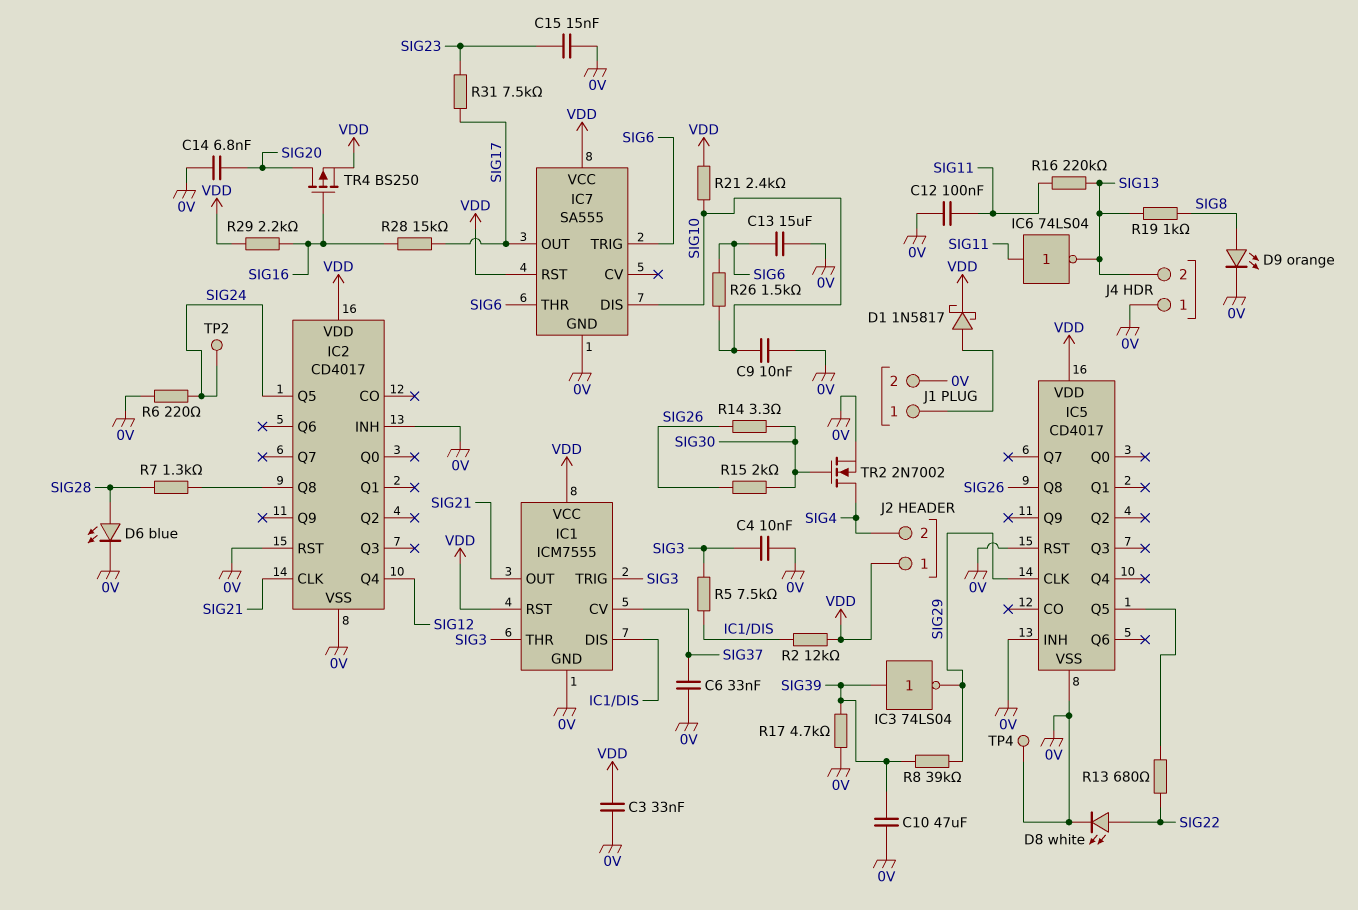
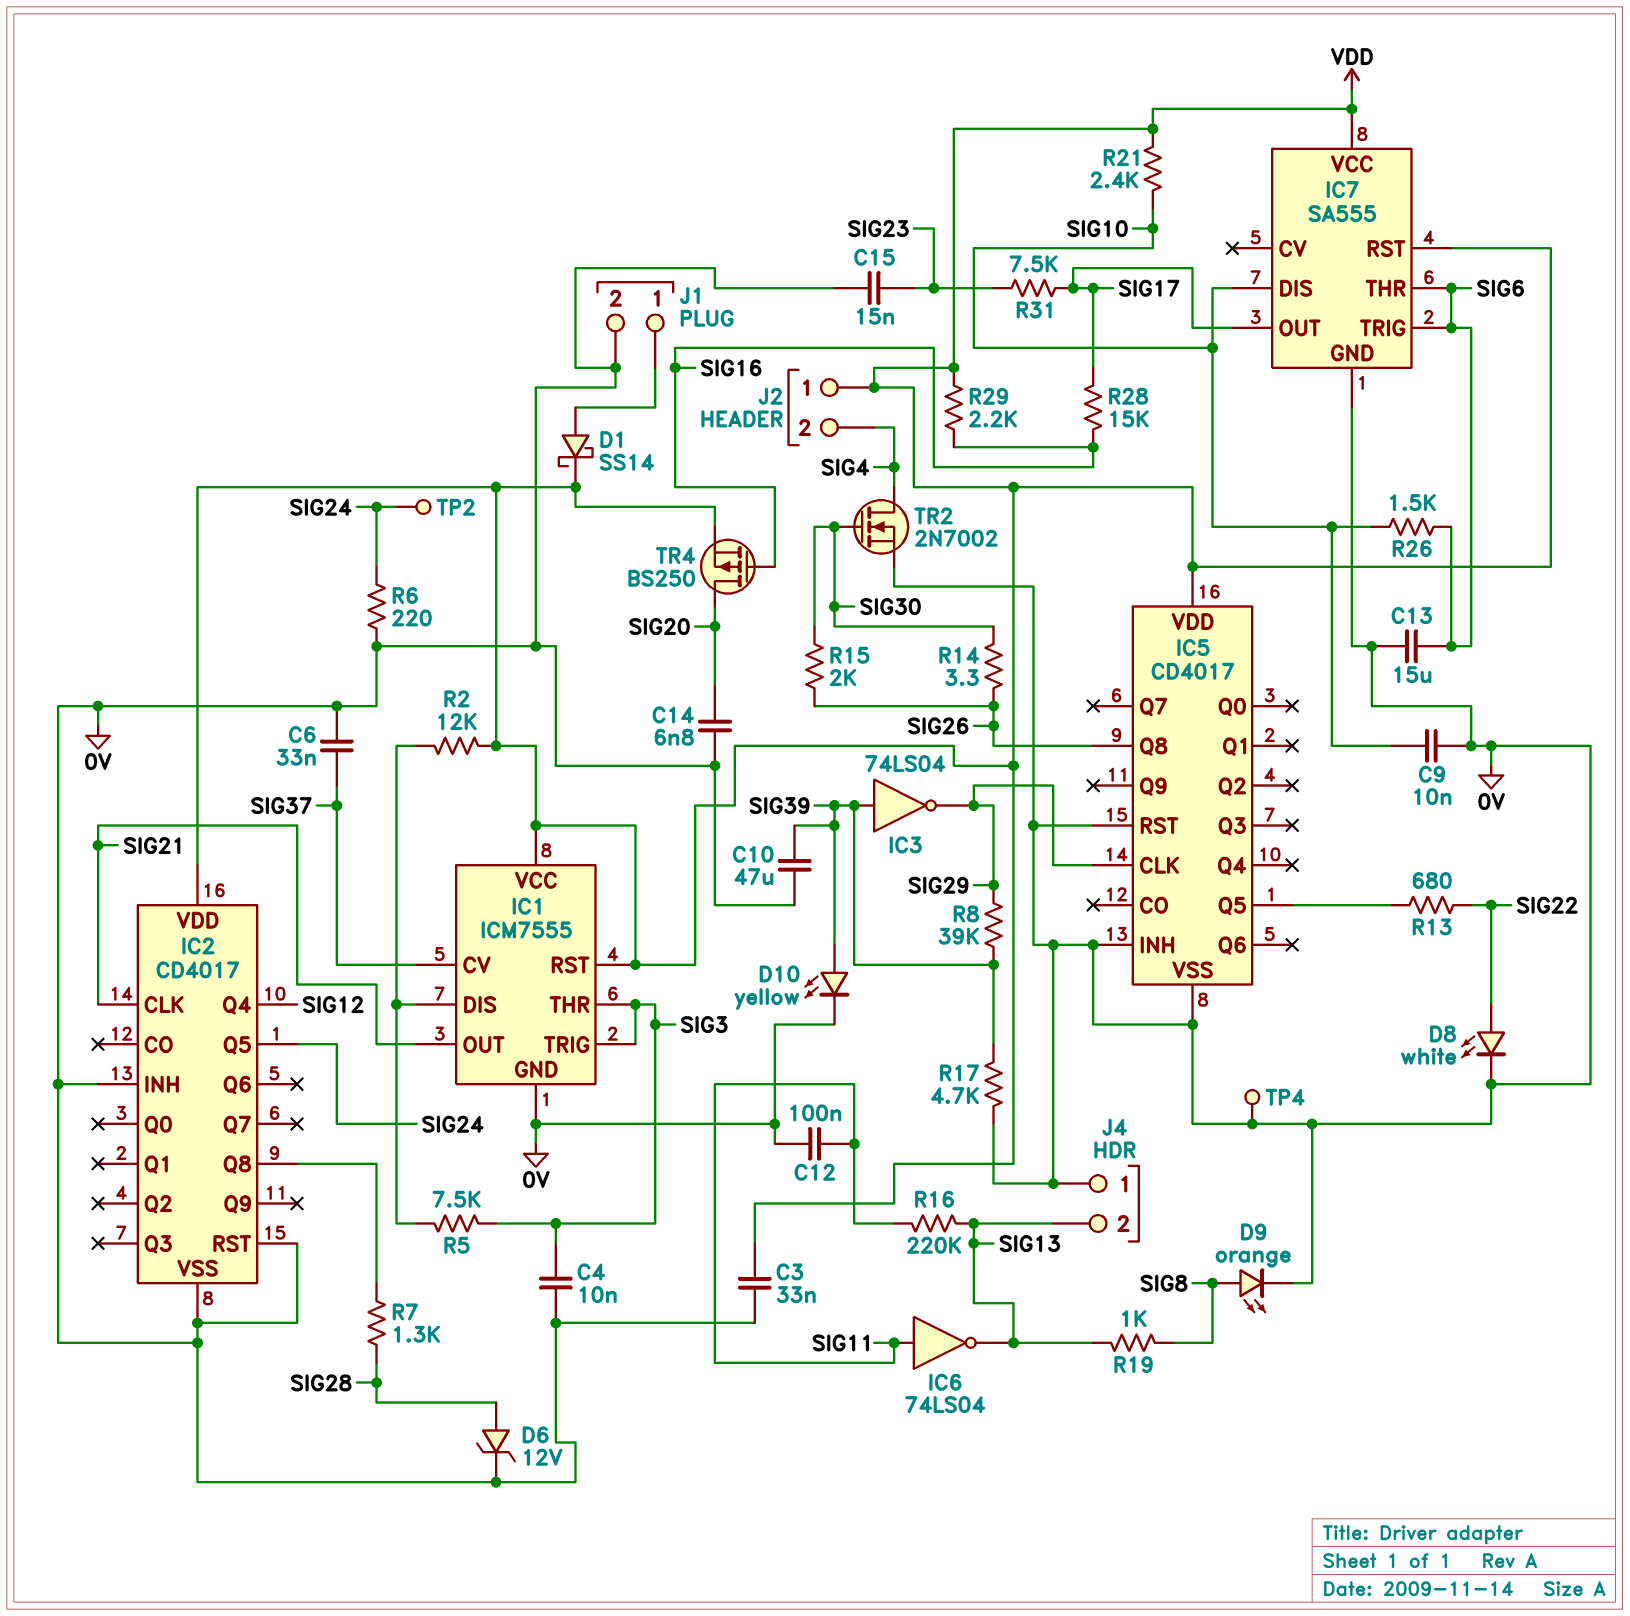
D1: schottky 1N5817 (A J1/1, K VDD) -> schottky SS14 (A J1/1, K VDD)
D6: LED blue (A SIG28, K 0V) -> zener 12V (A SIG28, K 0V)
D10: none -> LED yellow (A SIG39, K 0V)

